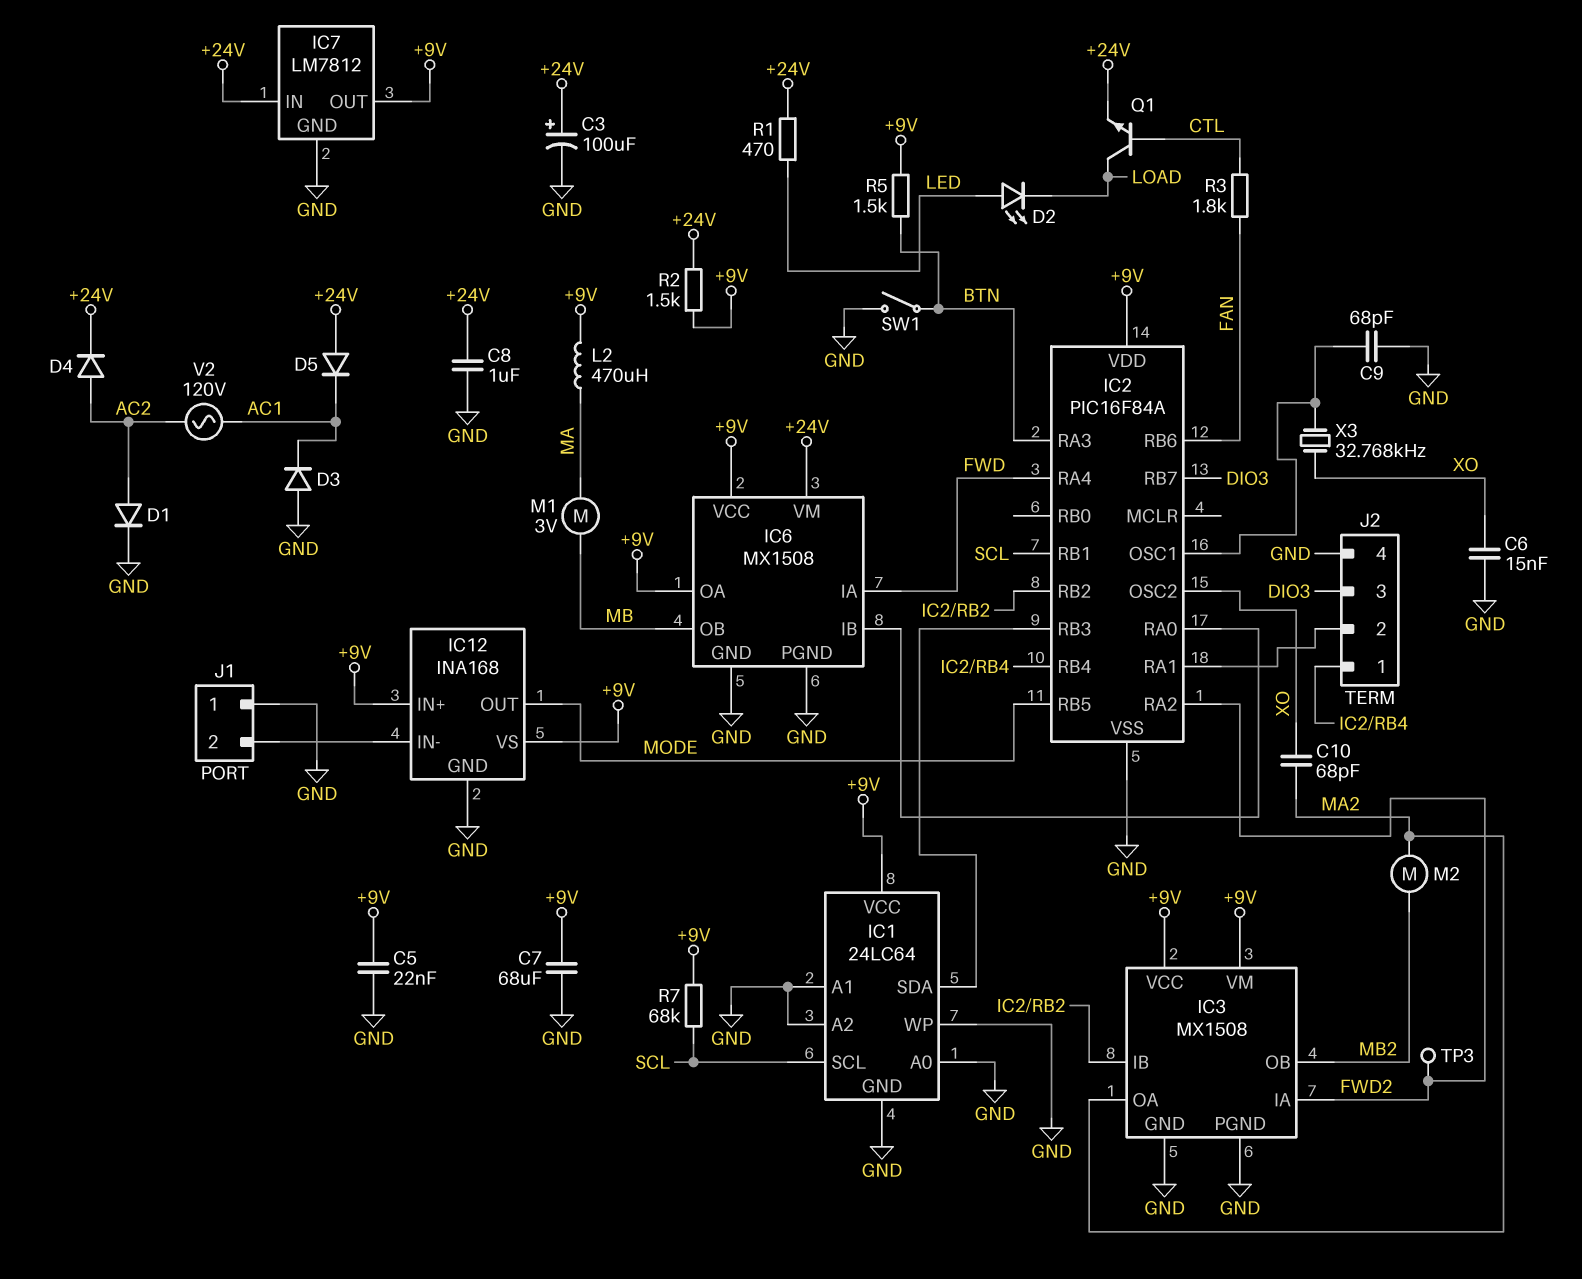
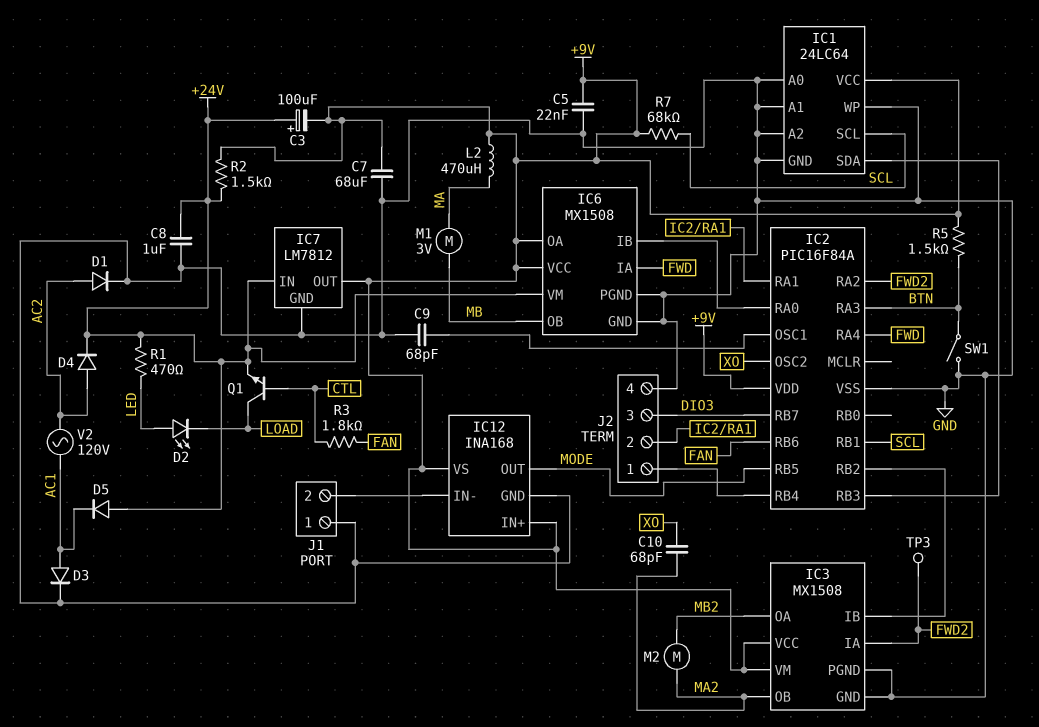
C3: 100uF (plus +24V, minus GND) -> 100uF (plus +24V, minus +9V)
C6: 15nF (GND, XO) -> none
D3: diode (A GND, K AC1) -> diode (A AC1, K GND)
IC3 pin OA: MA2 -> MB2
IC3 pin OB: MB2 -> MA2
X3: 32.768kHz (IC2/OSC1, XO) -> none

